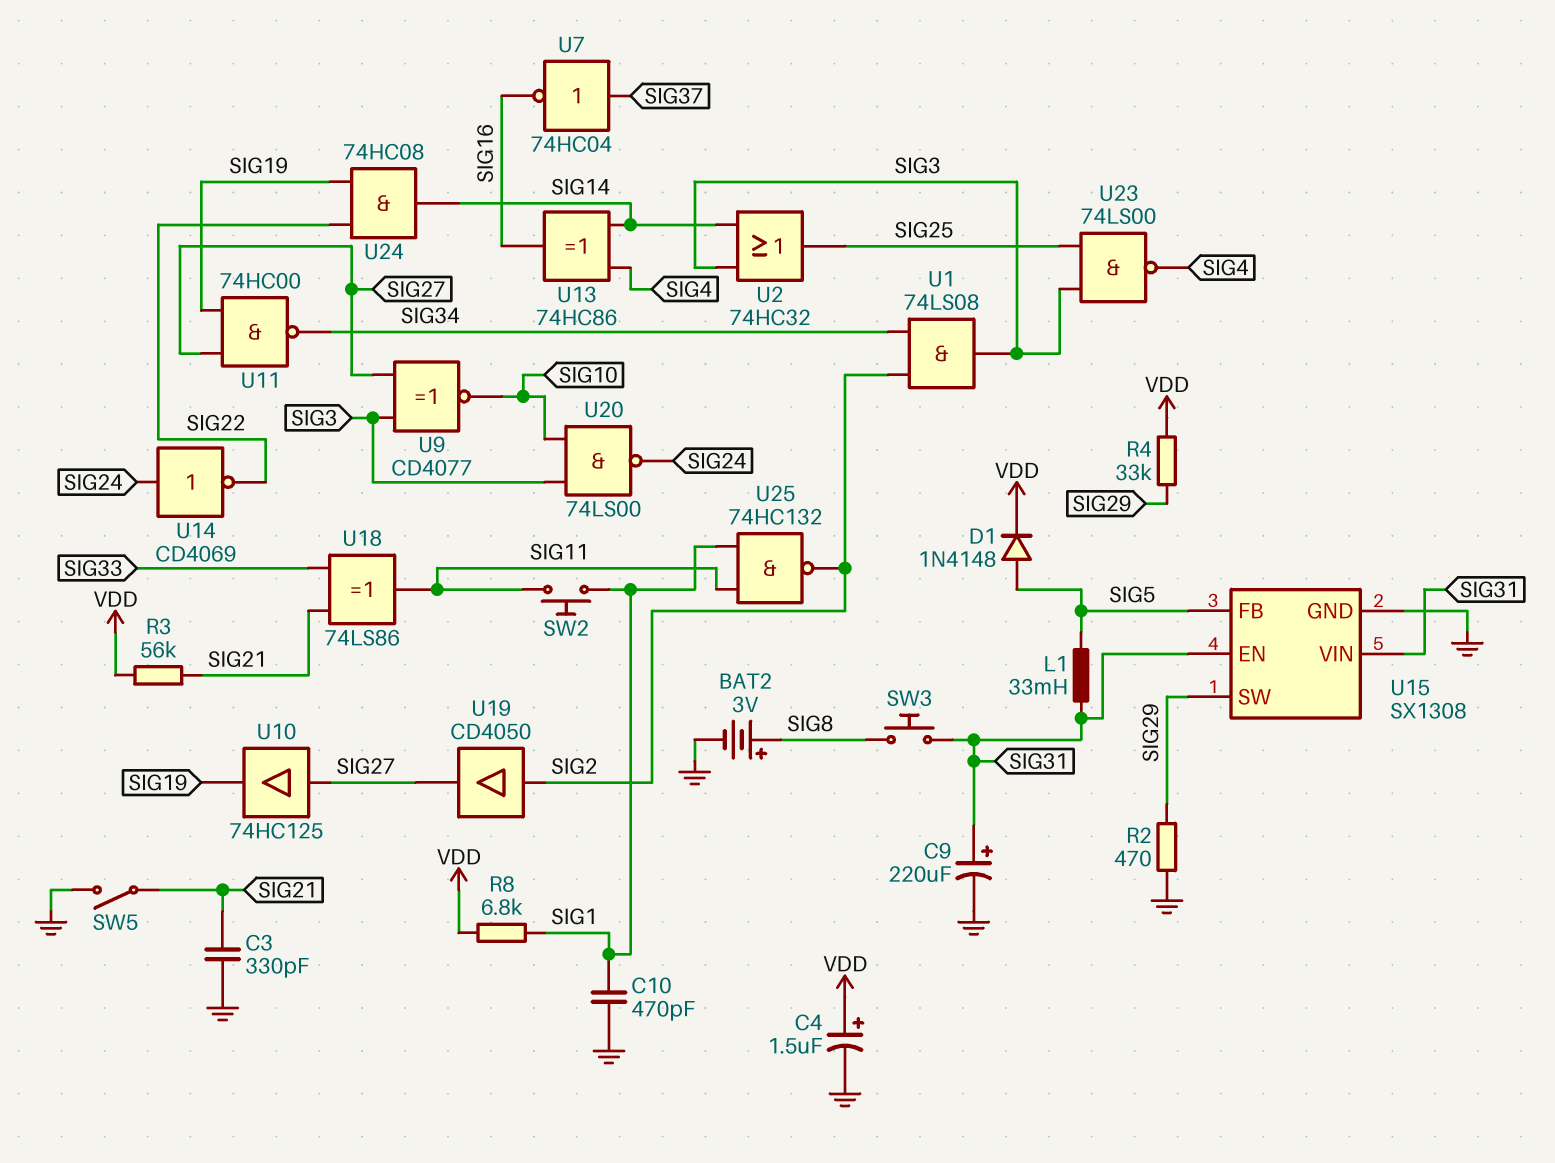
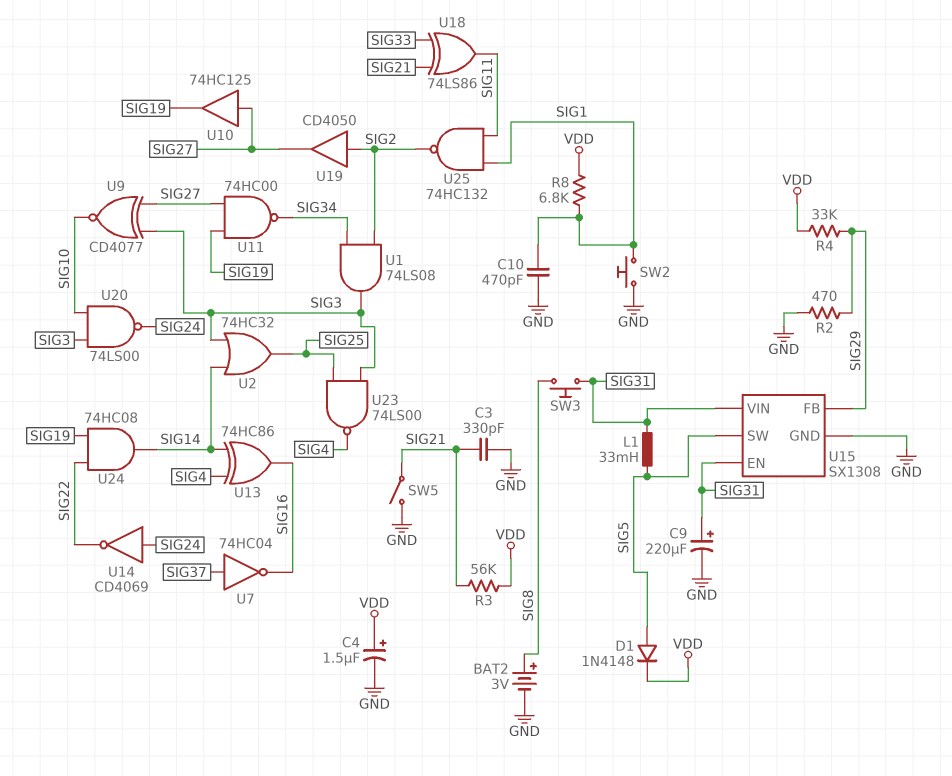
SW2: button (SIG1, SIG11) -> button (GND, SIG1)
U15 pin FB: SIG5 -> SIG29
U15 pin SW: SIG29 -> SIG5

